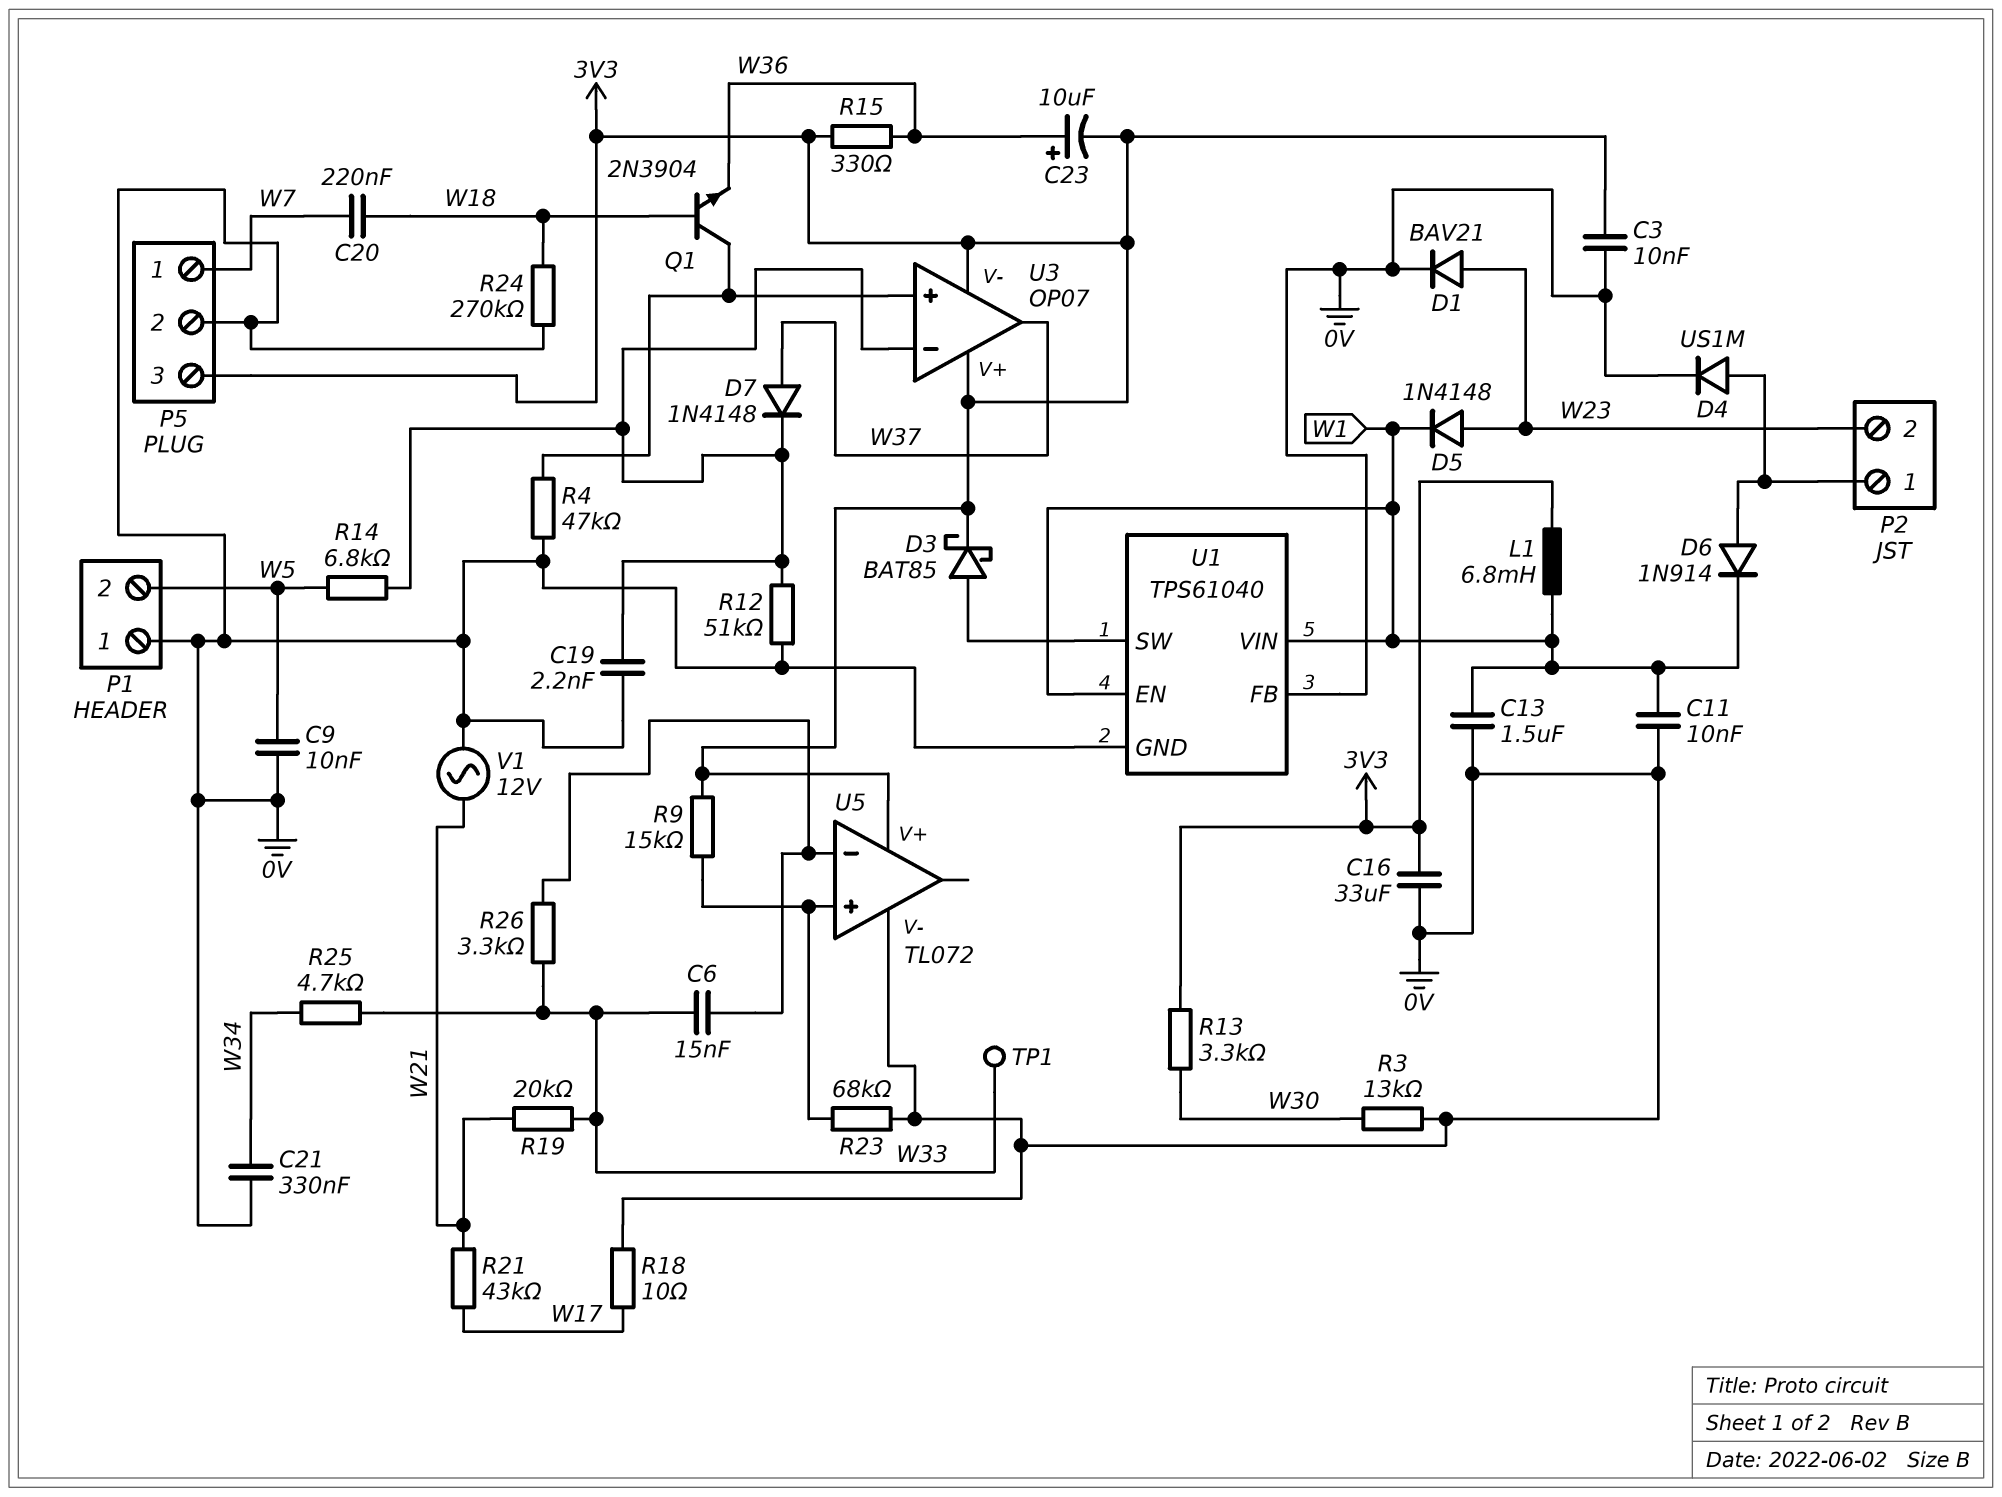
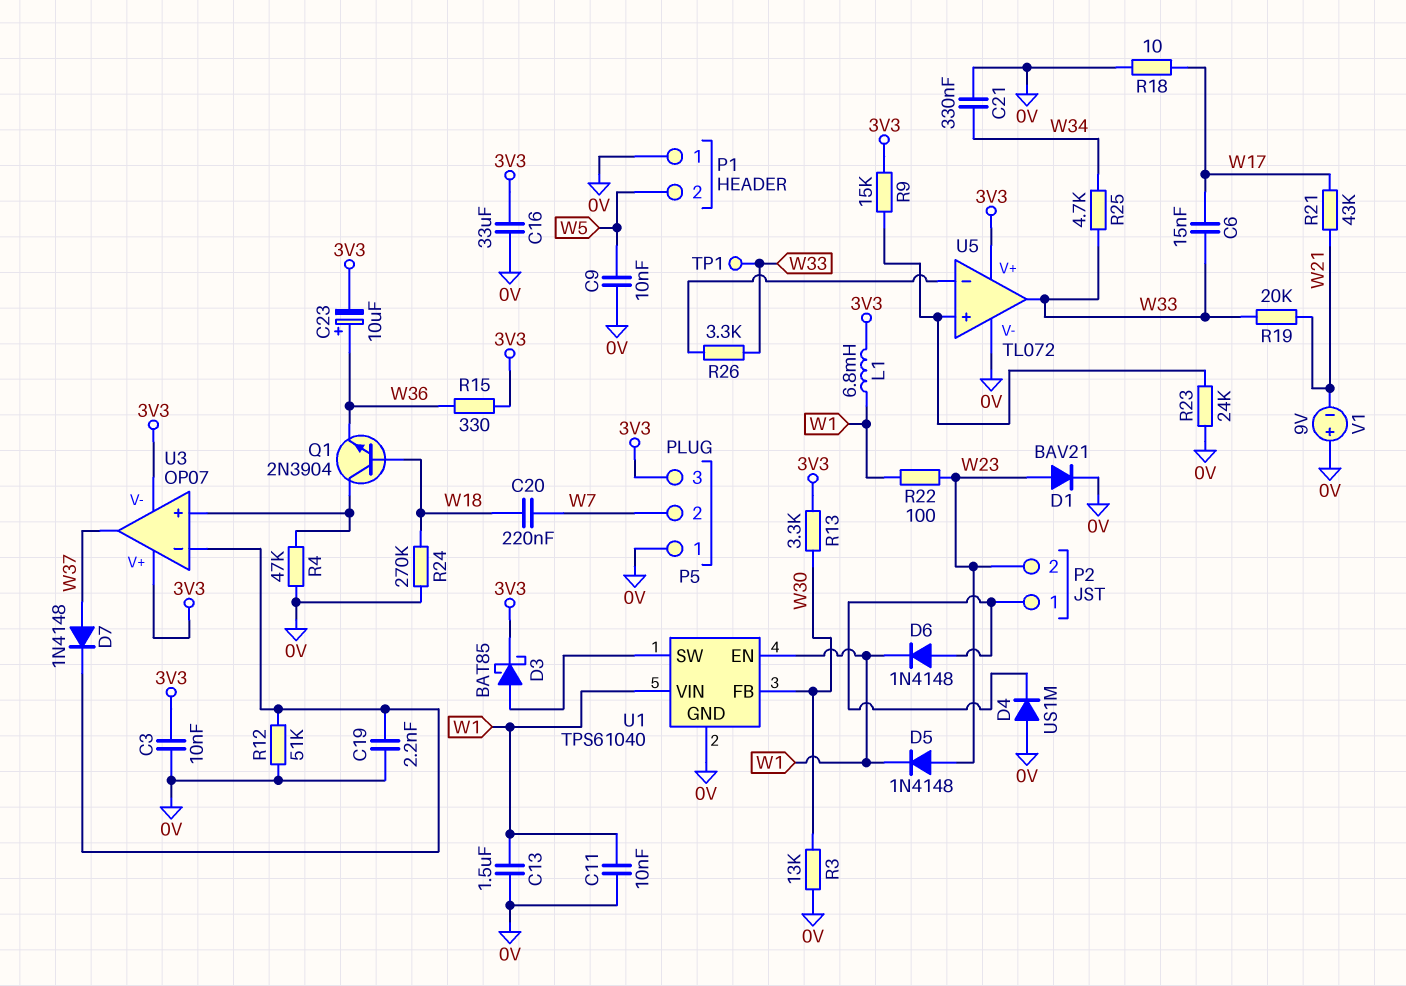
C6: 15nF (U5/in-, W33) -> 15nF (W17, W33)
D4: diode US1M (A P2/1, K 0V) -> diode US1M (A 0V, K P2/1)
D6: diode 1N914 (A P2/1, K W1) -> diode 1N4148 (A P2/1, K W1)
P5 pin 1: W7 -> 0V
P5 pin 2: 0V -> W7
R14: 6.8k (U3/in-, W5) -> none
R22: none -> 100 (W1, W23)
R23: 68k (0V, U5/in+) -> 24k (0V, U5/in+)
U1 pin FB: 0V -> W30
U5 pin out: none -> W33
V1: AC 12V (0V, W21) -> 9V (plus 0V, minus W21)

